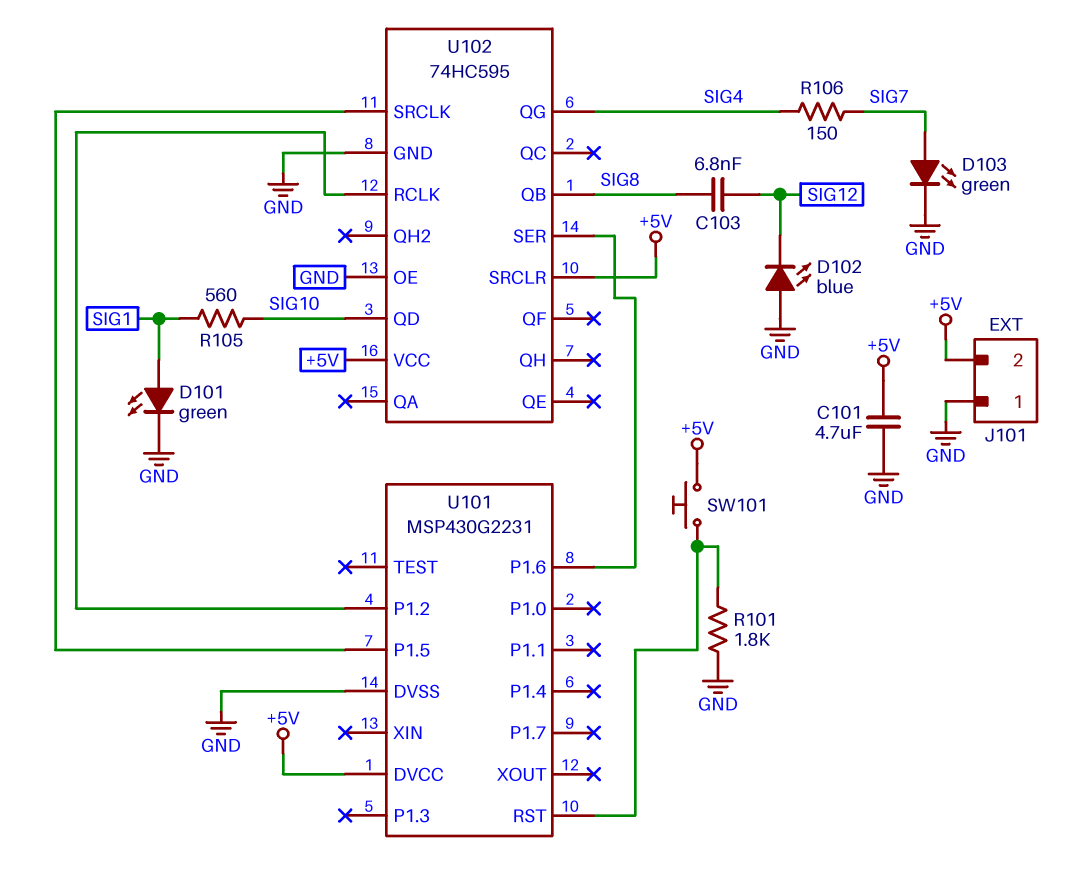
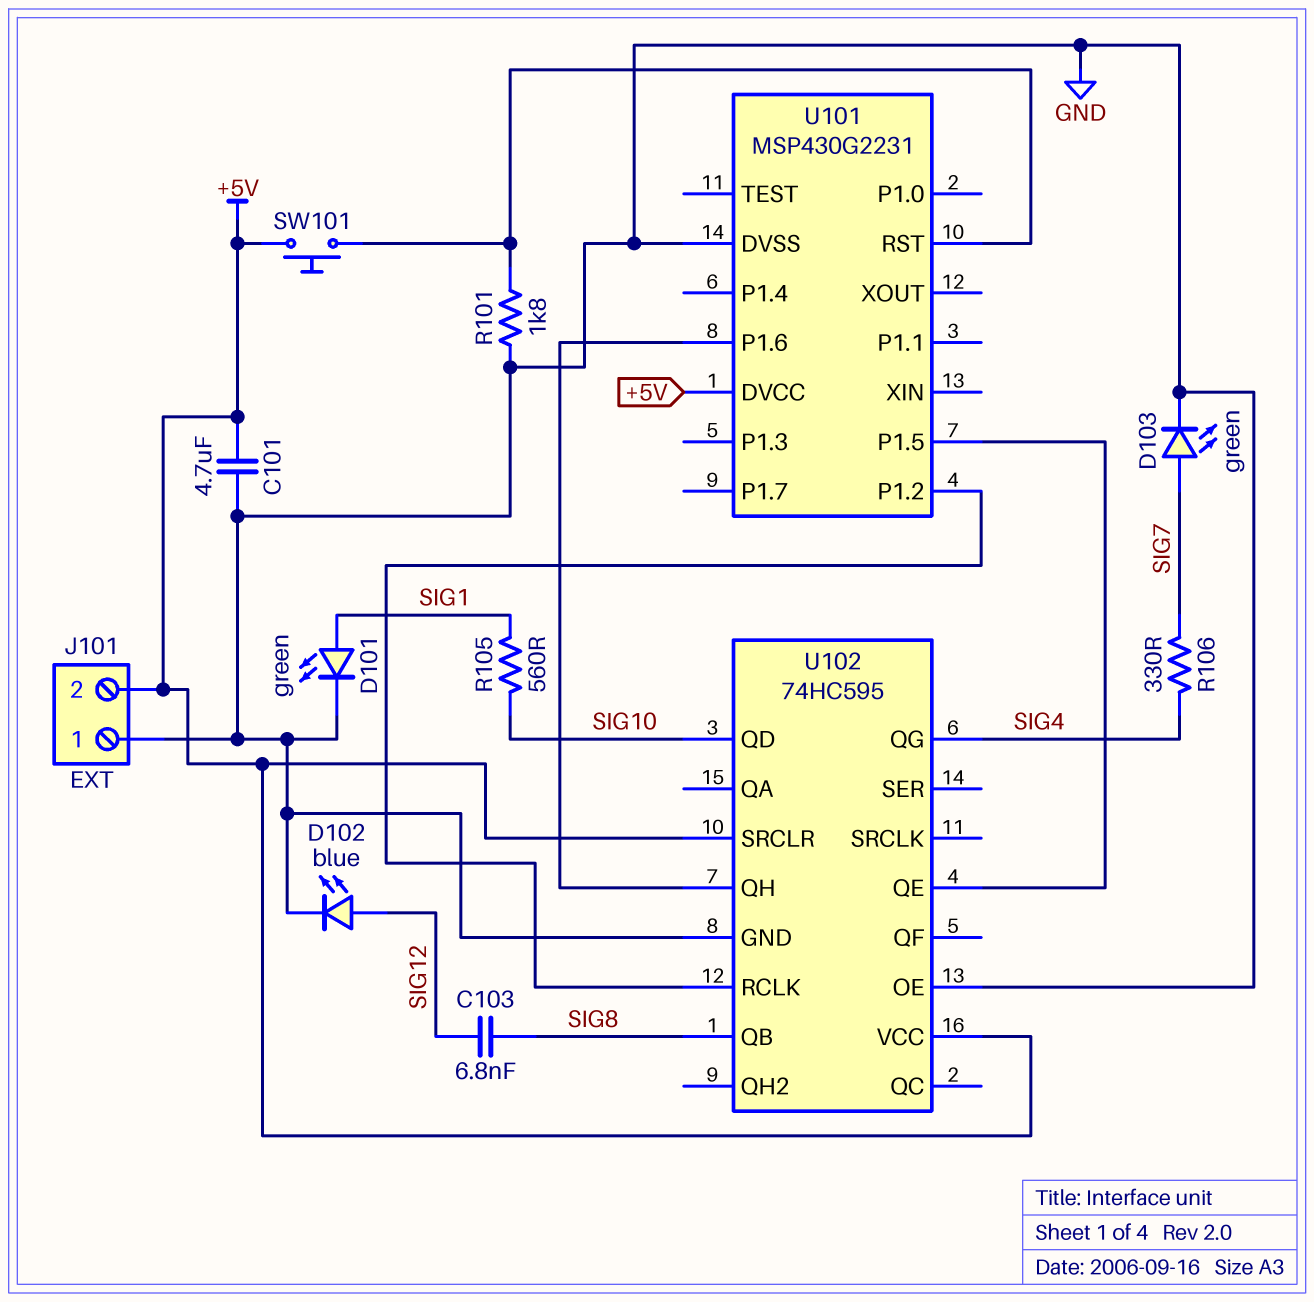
D102: LED blue (A GND, K SIG12) -> LED blue (A SIG12, K GND)
R106: 150 (SIG4, SIG7) -> 330 (SIG4, SIG7)
U102 pin QE: none -> U101/P1.5
U102 pin QH: none -> U101/P1.6
U102 pin SER: U101/P1.6 -> none
U102 pin SRCLK: U101/P1.5 -> none

